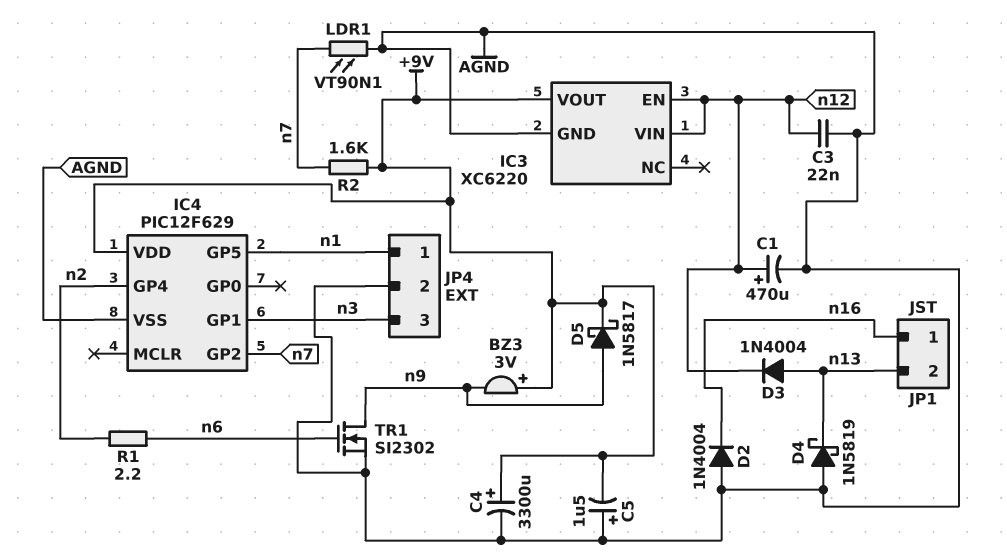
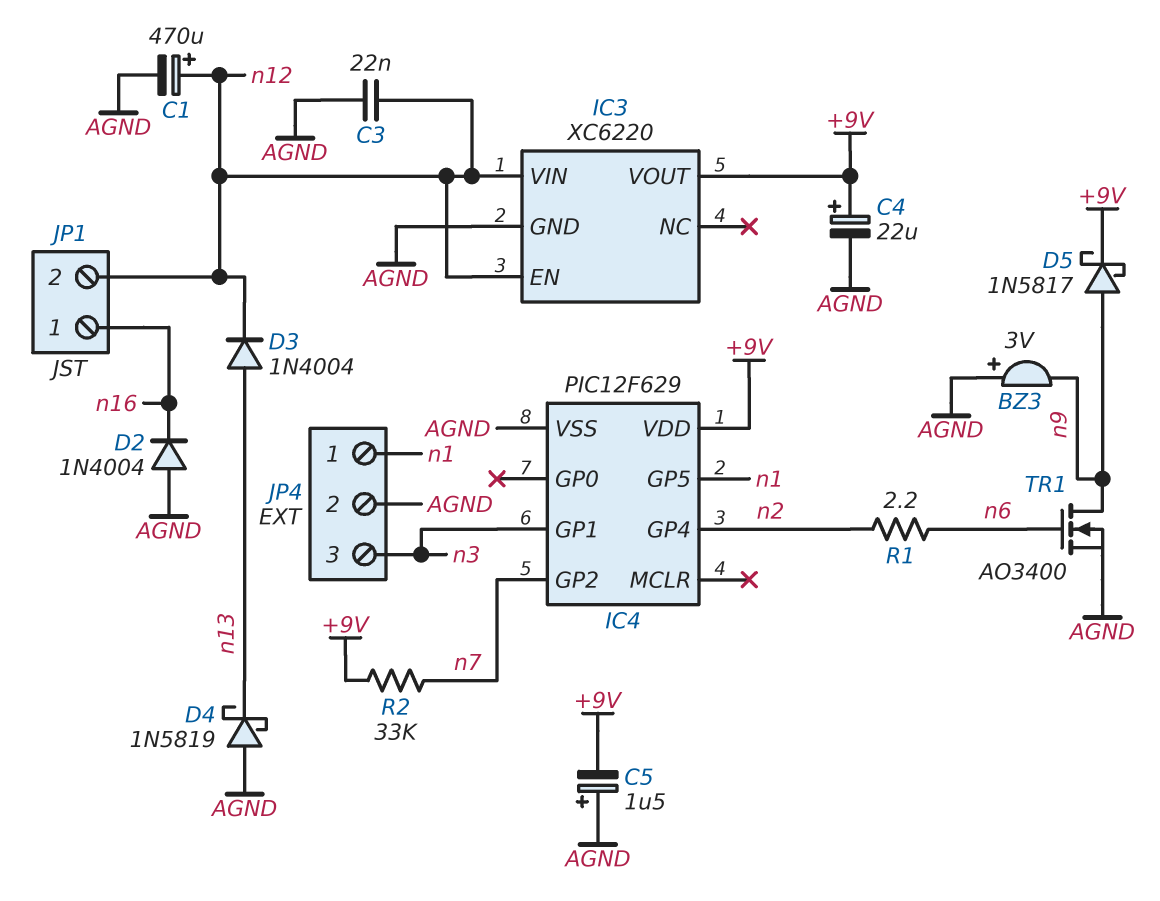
BZ3: buzzer 3V (plus +9V, minus n9) -> buzzer 3V (plus AGND, minus n9)
C4: 3300uF (plus +9V, minus AGND) -> 22uF (plus +9V, minus AGND)
JP1 pin 2: n13 -> n12
LDR1: VT90N1 (AGND, n7) -> none
R2: 1.6k (+9V, n7) -> 33k (+9V, n7)
TR1: NMOS SI2302 (G n6, D n9, S AGND) -> NMOS AO3400 (G n6, D n9, S AGND)

